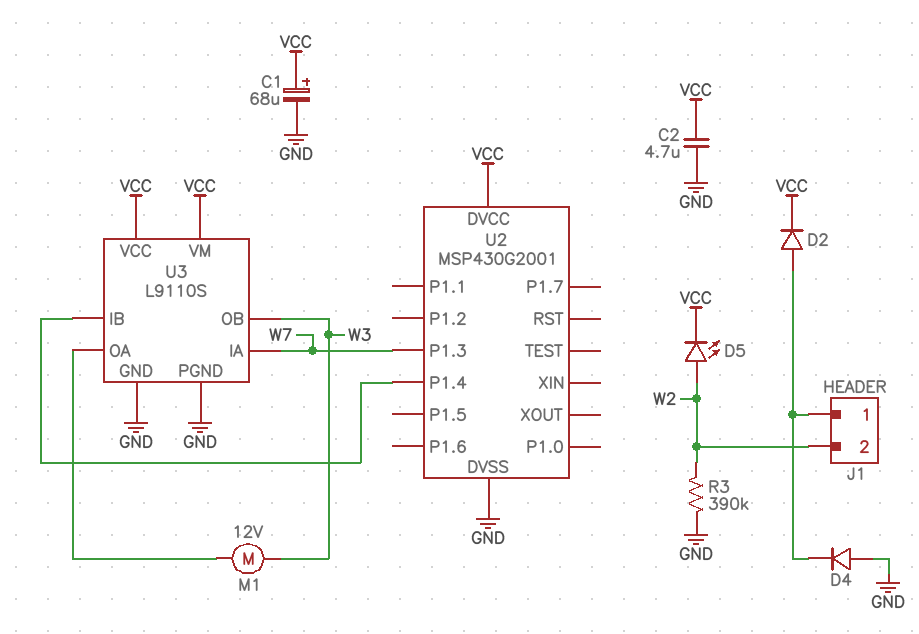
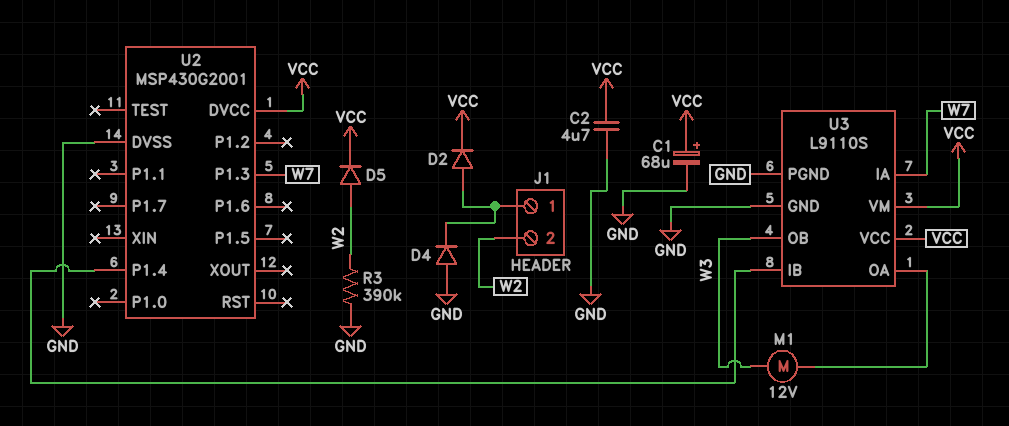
D5: LED (A W2, K VCC) -> diode (A W2, K VCC)

